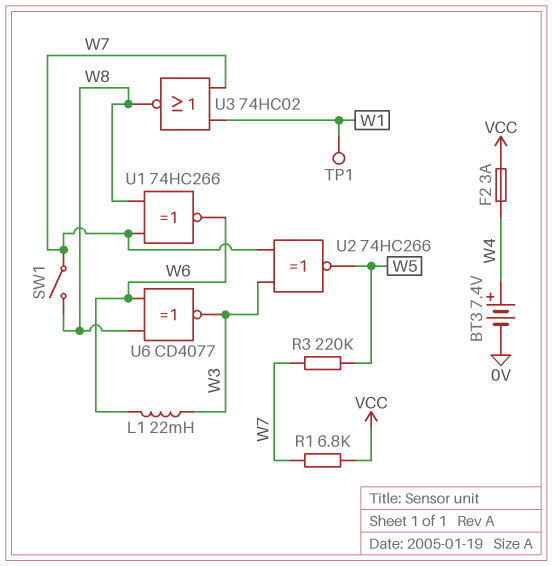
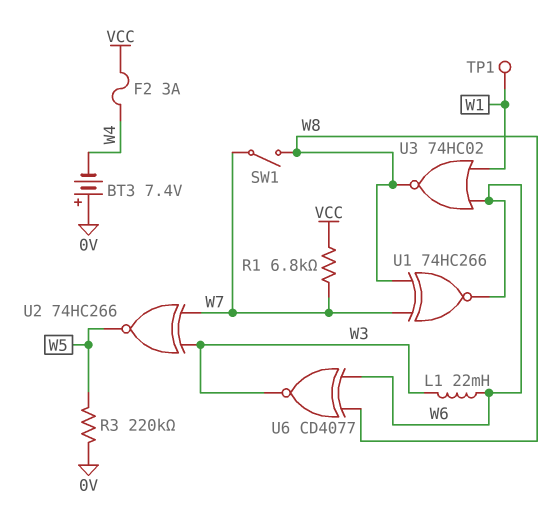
BT3: 7.4V (plus W4, minus 0V) -> 7.4V (plus 0V, minus W4)
R3: 220k (W5, W7) -> 220k (0V, W5)
U3: NOR 74HC02 (in W1, in W7, out W8) -> NOR 74HC02 (in W1, in W6, out W8)

